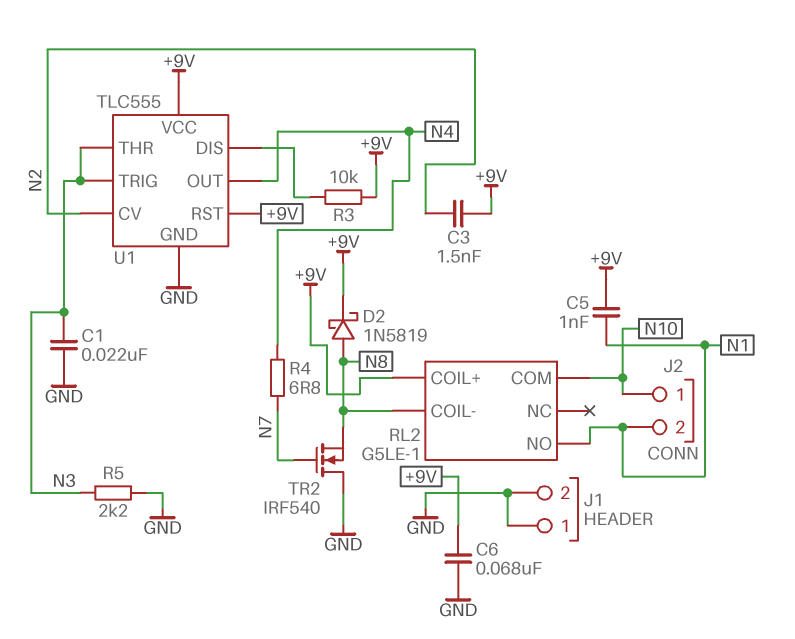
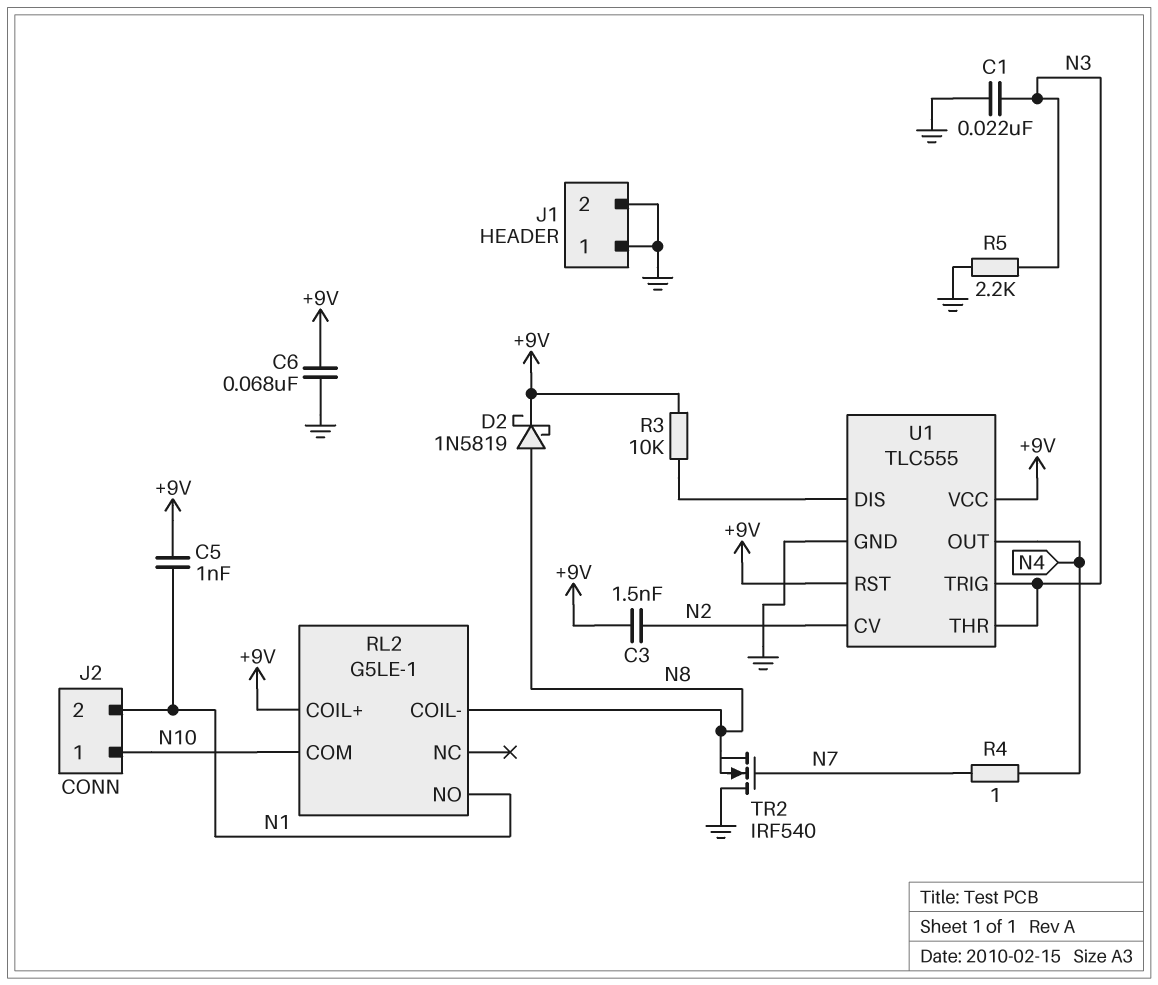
R4: 6.8 (N4, N7) -> 1 (N4, N7)

